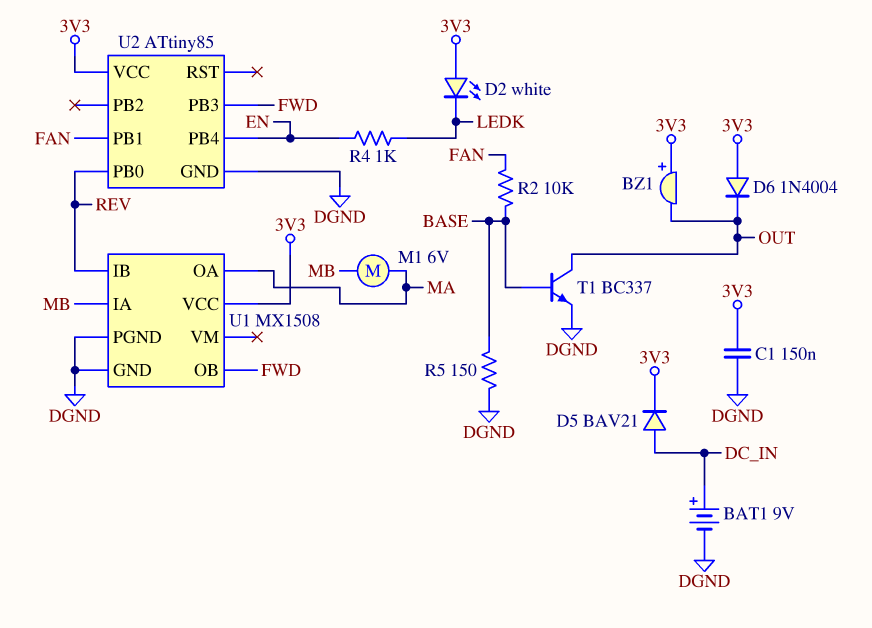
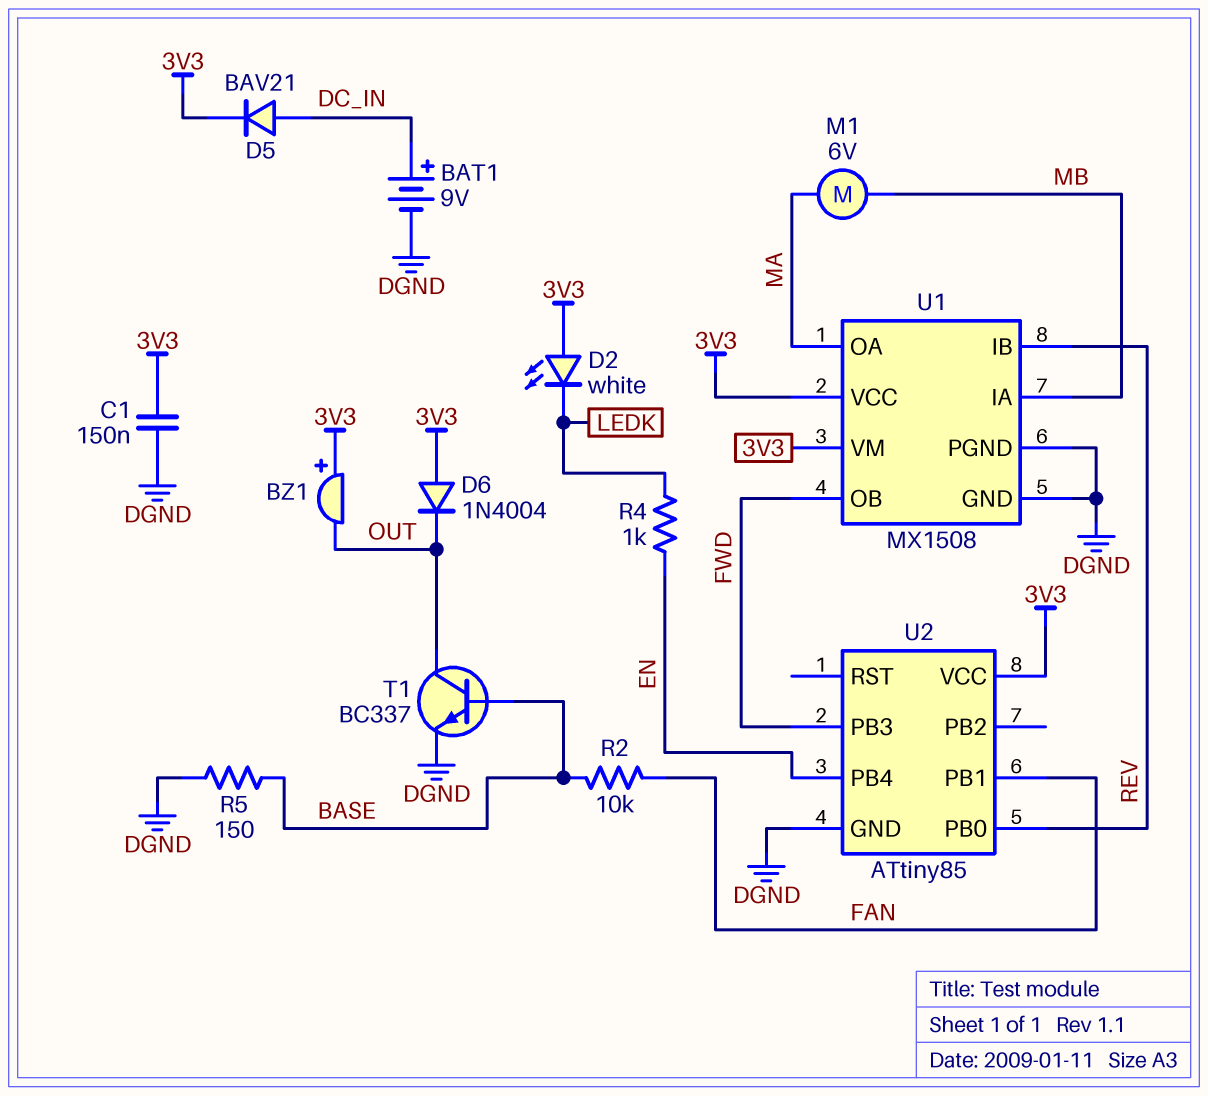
U1 pin VM: none -> 3V3

